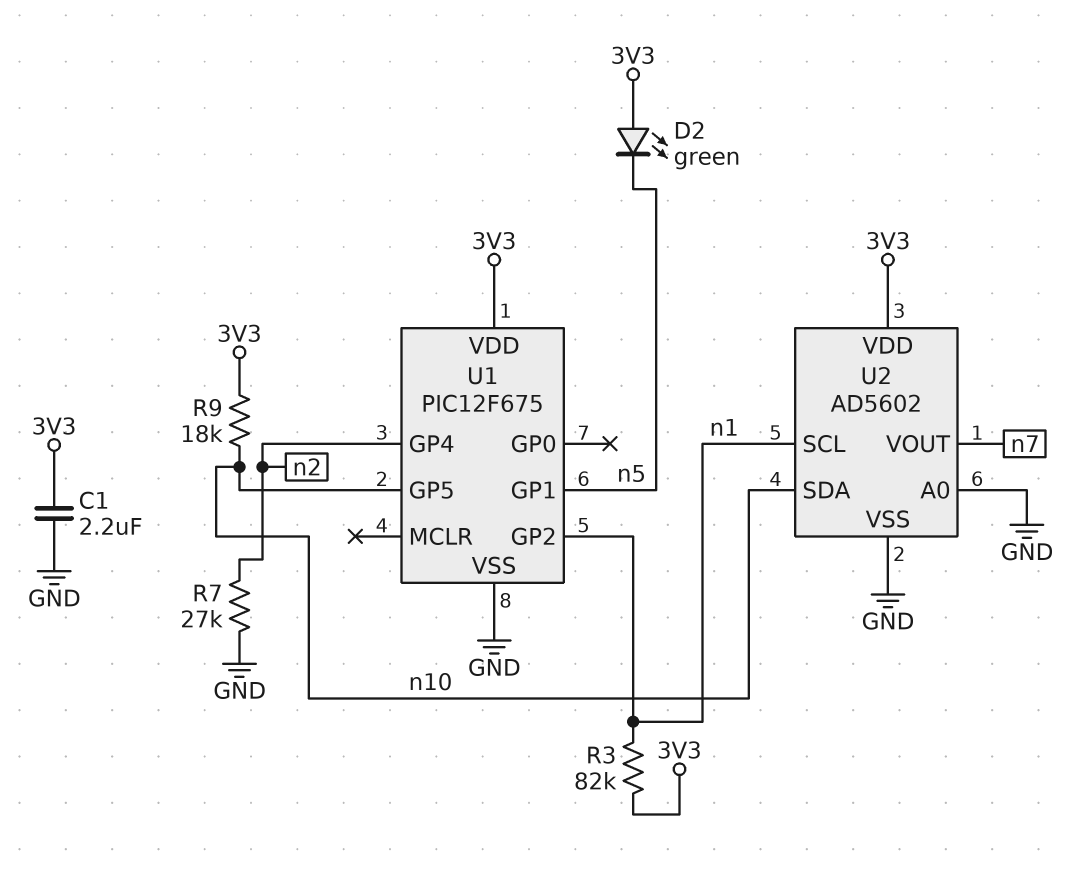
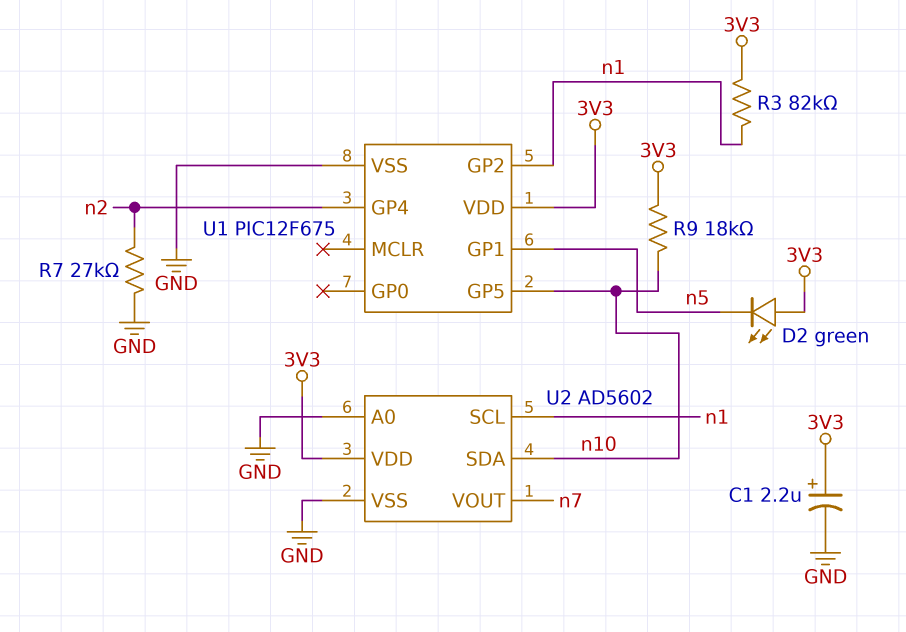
C1: 2.2uF (3V3, GND) -> 2.2uF (plus 3V3, minus GND)

